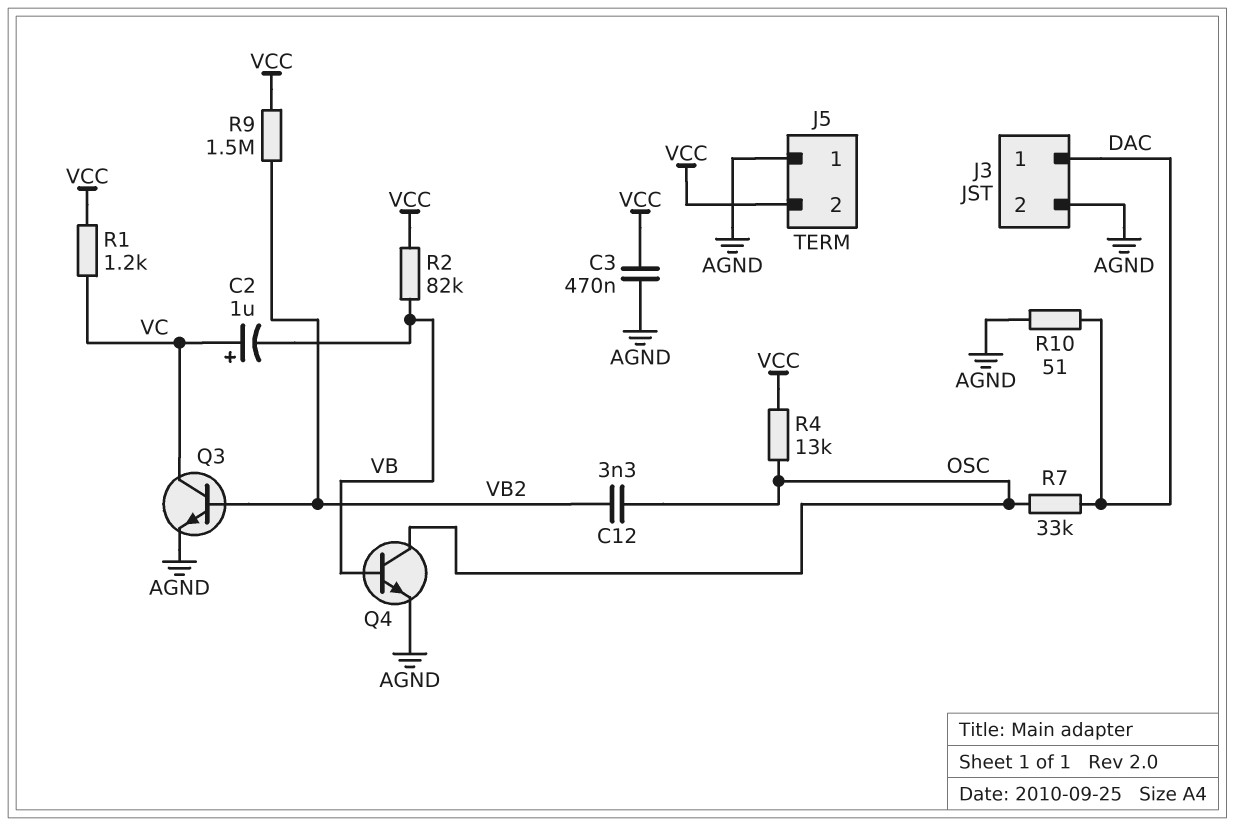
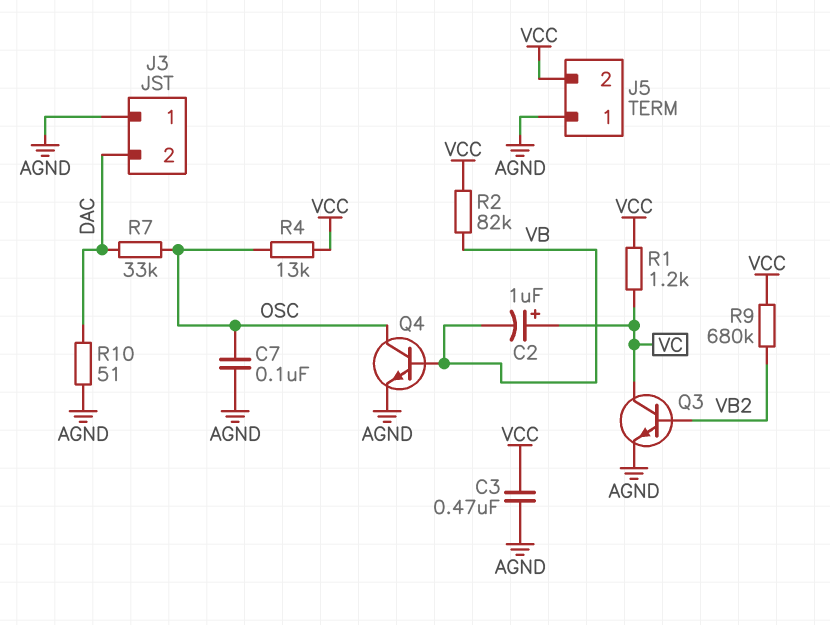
C7: none -> 100nF (AGND, OSC)
C12: 3.3nF (OSC, VB2) -> none
J3 pin 1: DAC -> AGND
J3 pin 2: AGND -> DAC
R9: 1.5M (VB2, VCC) -> 680k (VB2, VCC)

